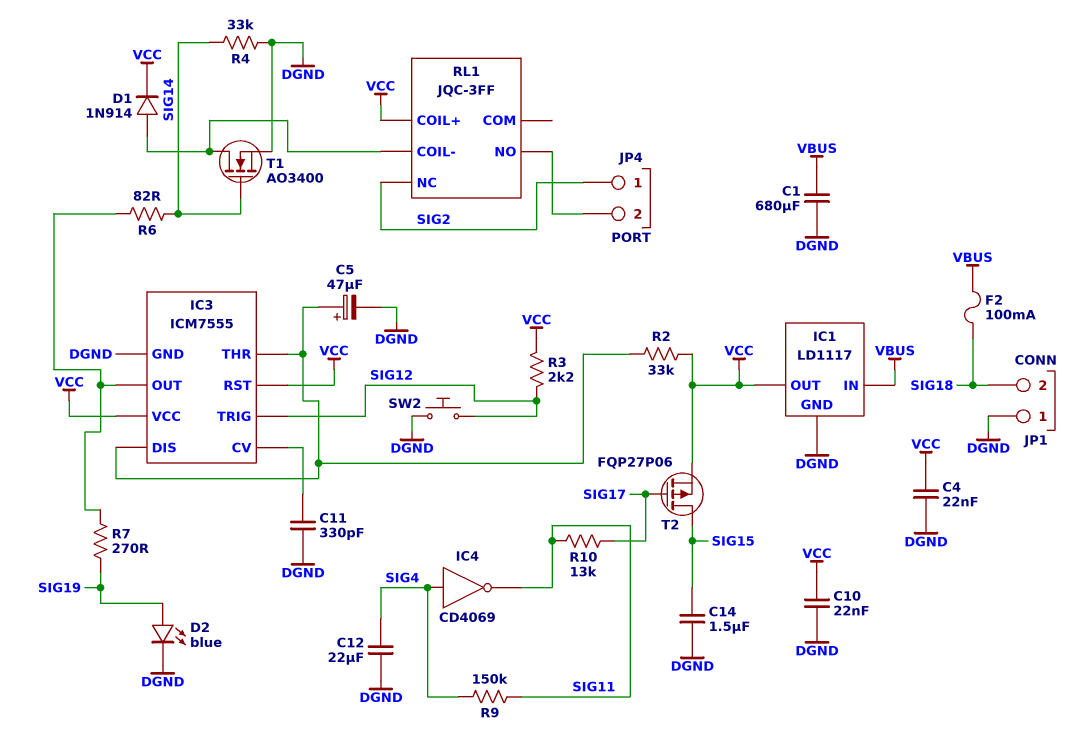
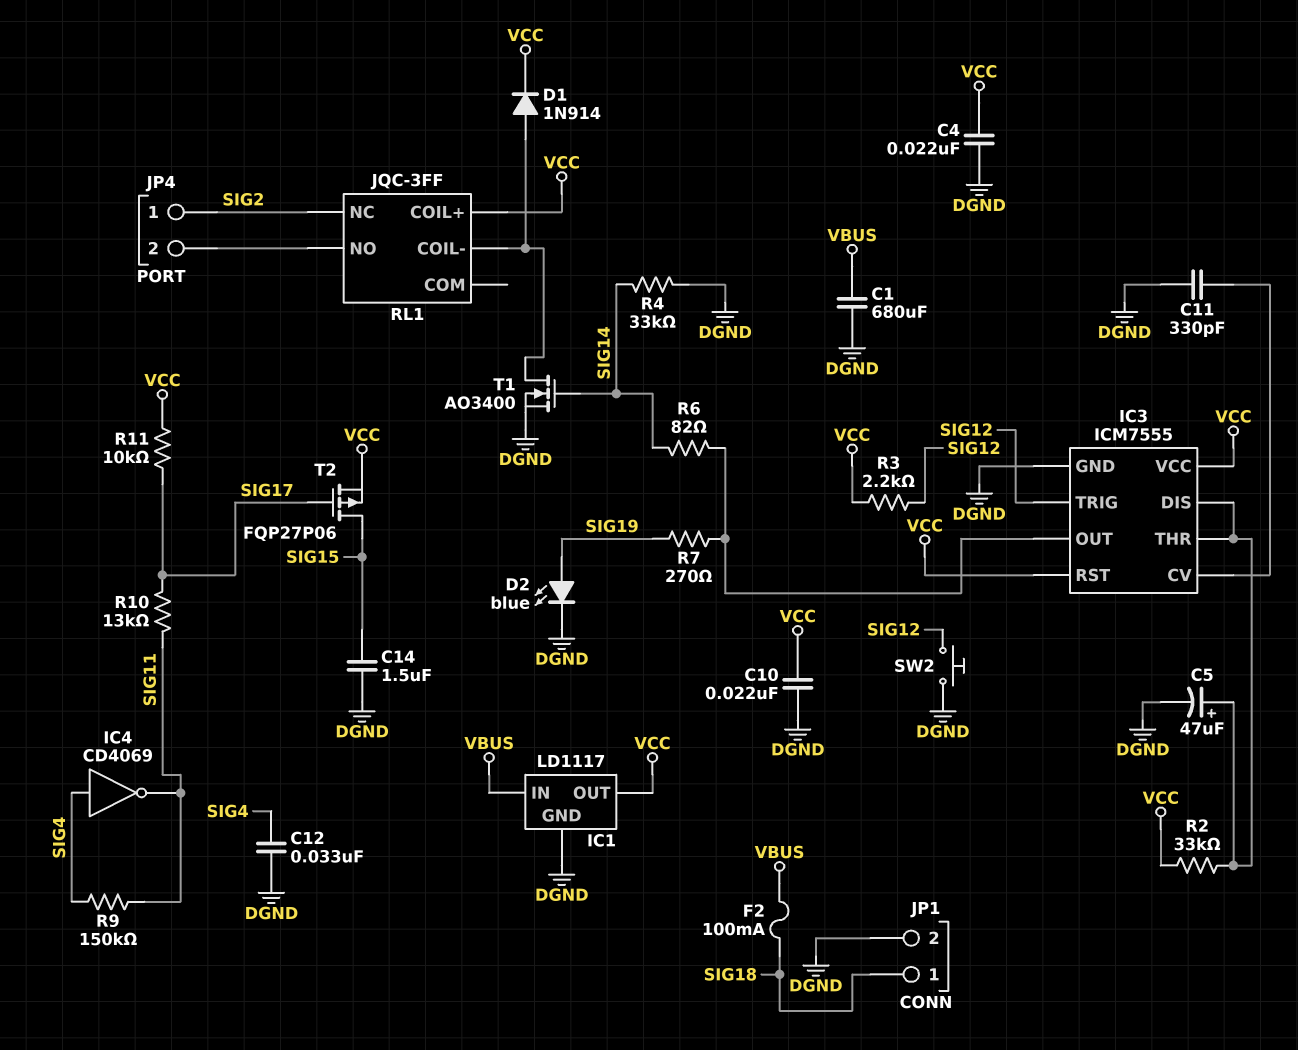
C12: 22uF (DGND, SIG4) -> 33nF (DGND, SIG4)
JP1 pin 1: DGND -> SIG18
JP1 pin 2: SIG18 -> DGND
R11: none -> 10k (SIG17, VCC)

